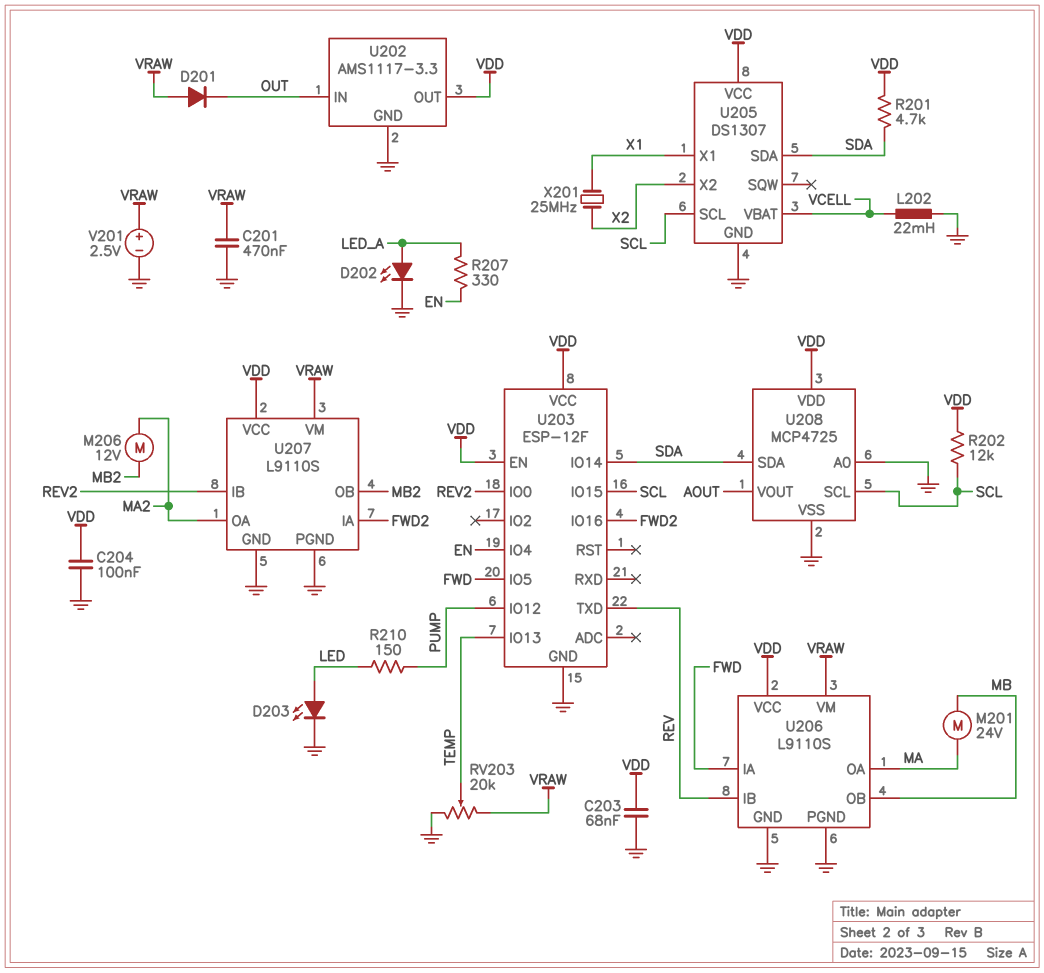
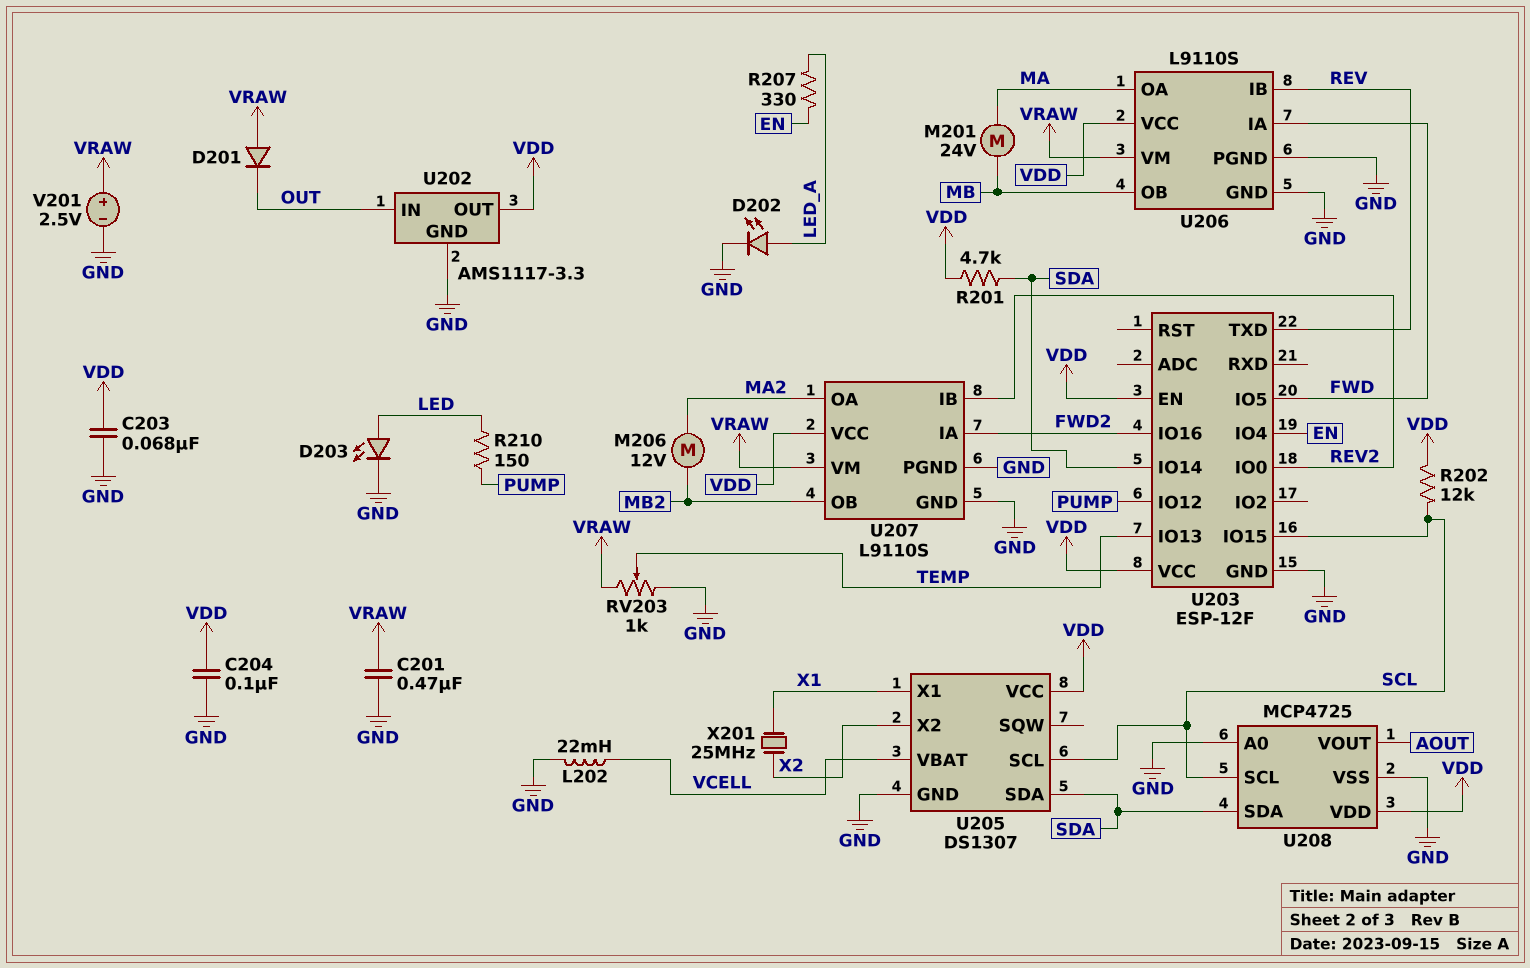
RV203: 20k (GND, VRAW, wiper TEMP) -> 1k (GND, VRAW, wiper TEMP)

